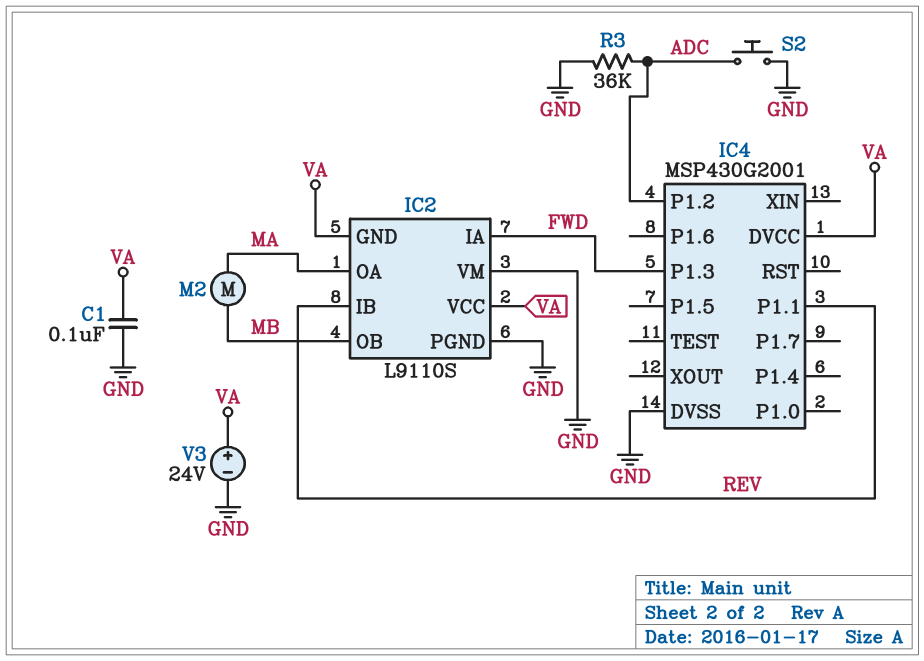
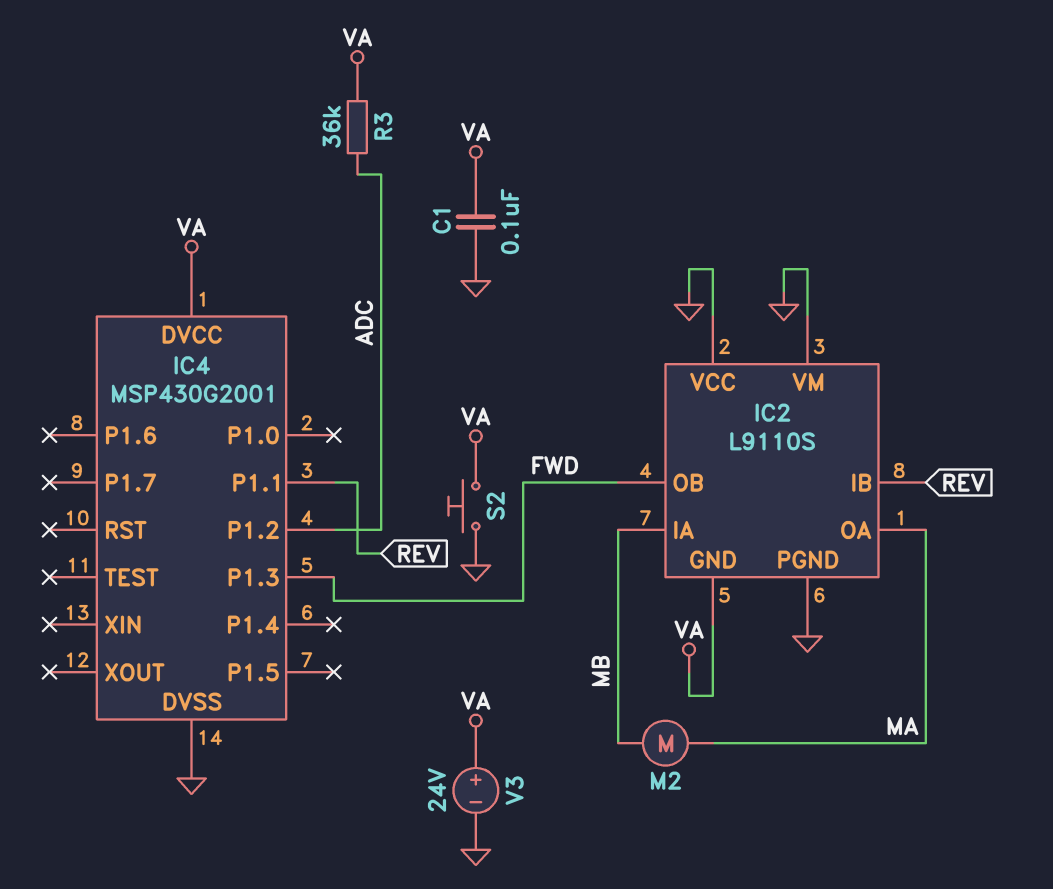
IC2 pin IA: FWD -> MB
IC2 pin OB: MB -> FWD
IC2 pin VCC: VA -> GND
R3: 36k (ADC, GND) -> 36k (ADC, VA)
S2: button (ADC, GND) -> button (GND, VA)

